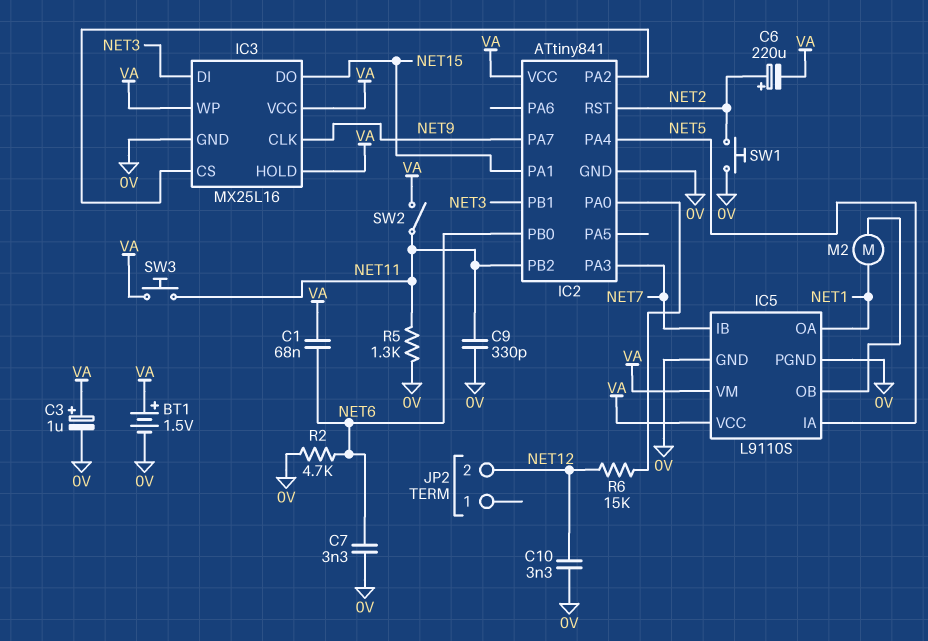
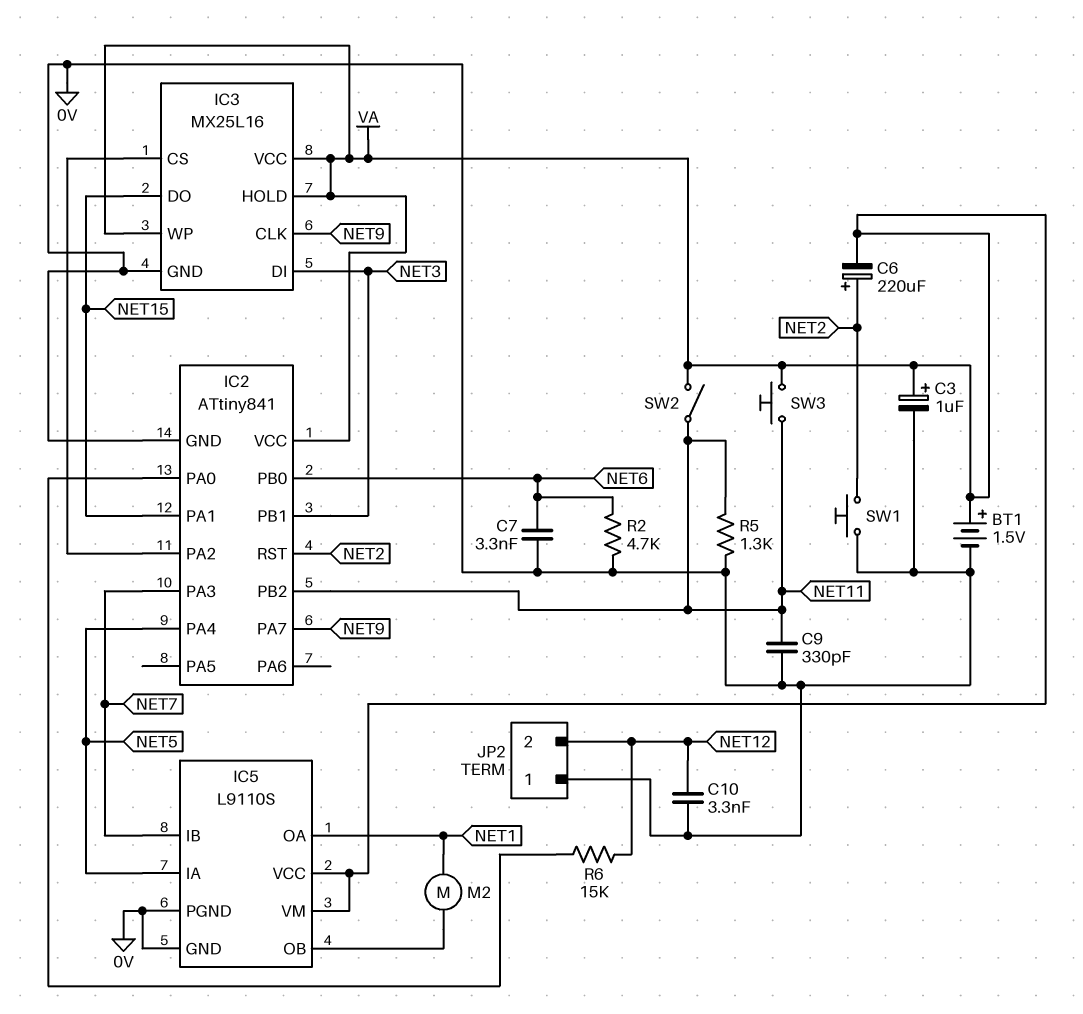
C1: 68nF (NET6, VA) -> none
JP2 pin 1: none -> 0V

